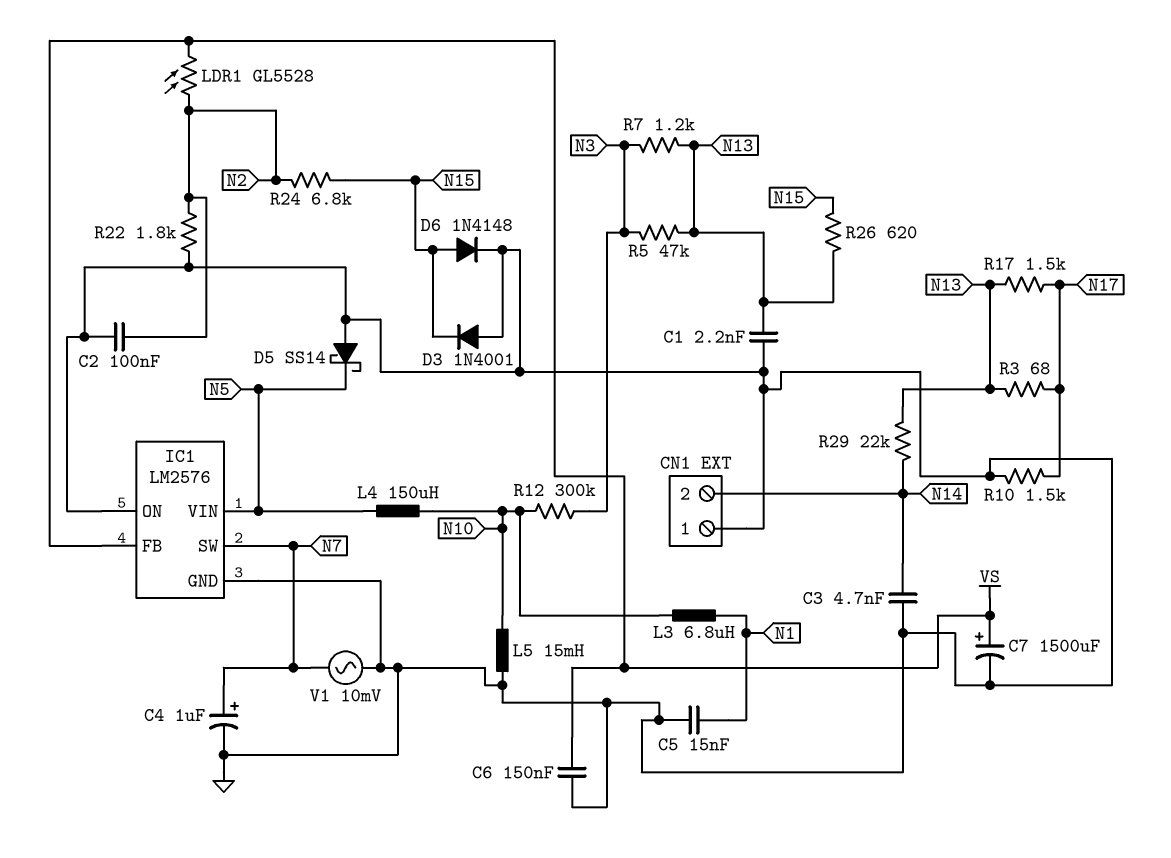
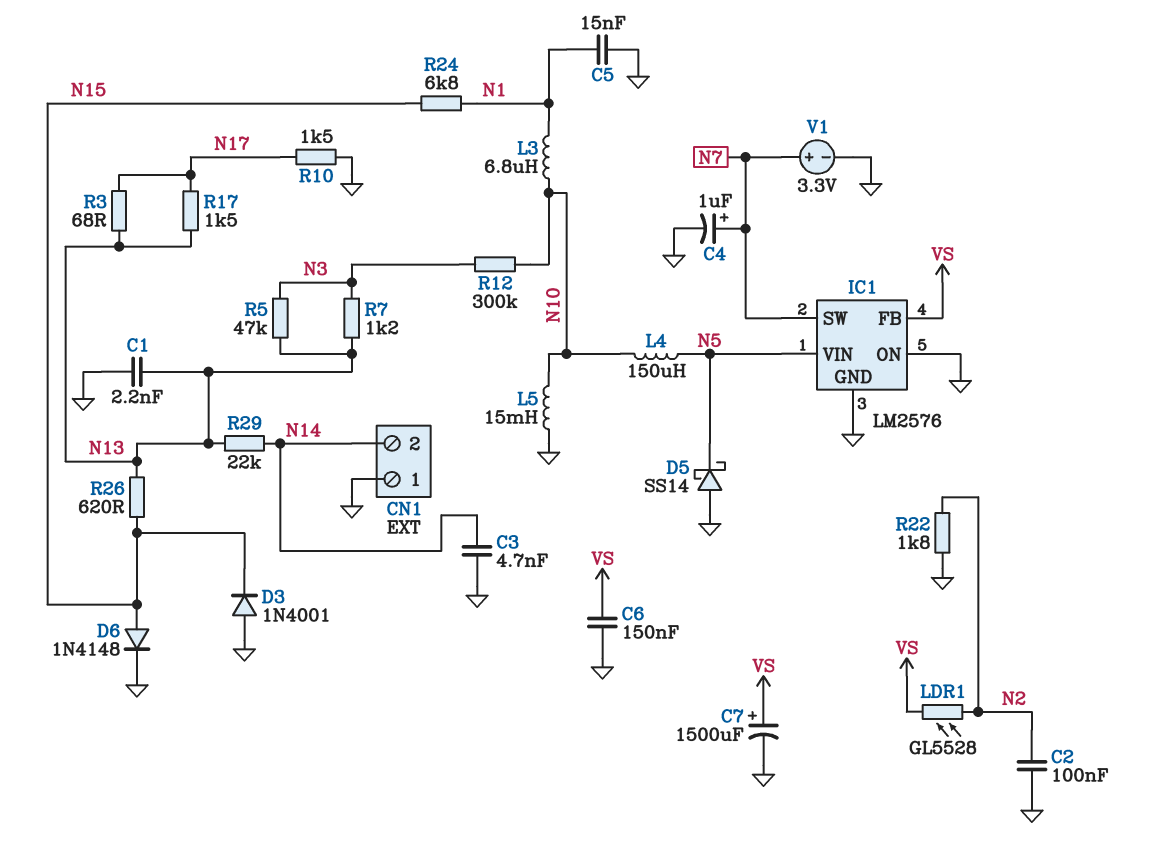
R24: 6.8k (N2, N15) -> 6.8k (N1, N15)
V1: AC 10mV (GND, N7) -> 3.3V (plus N7, minus GND)

